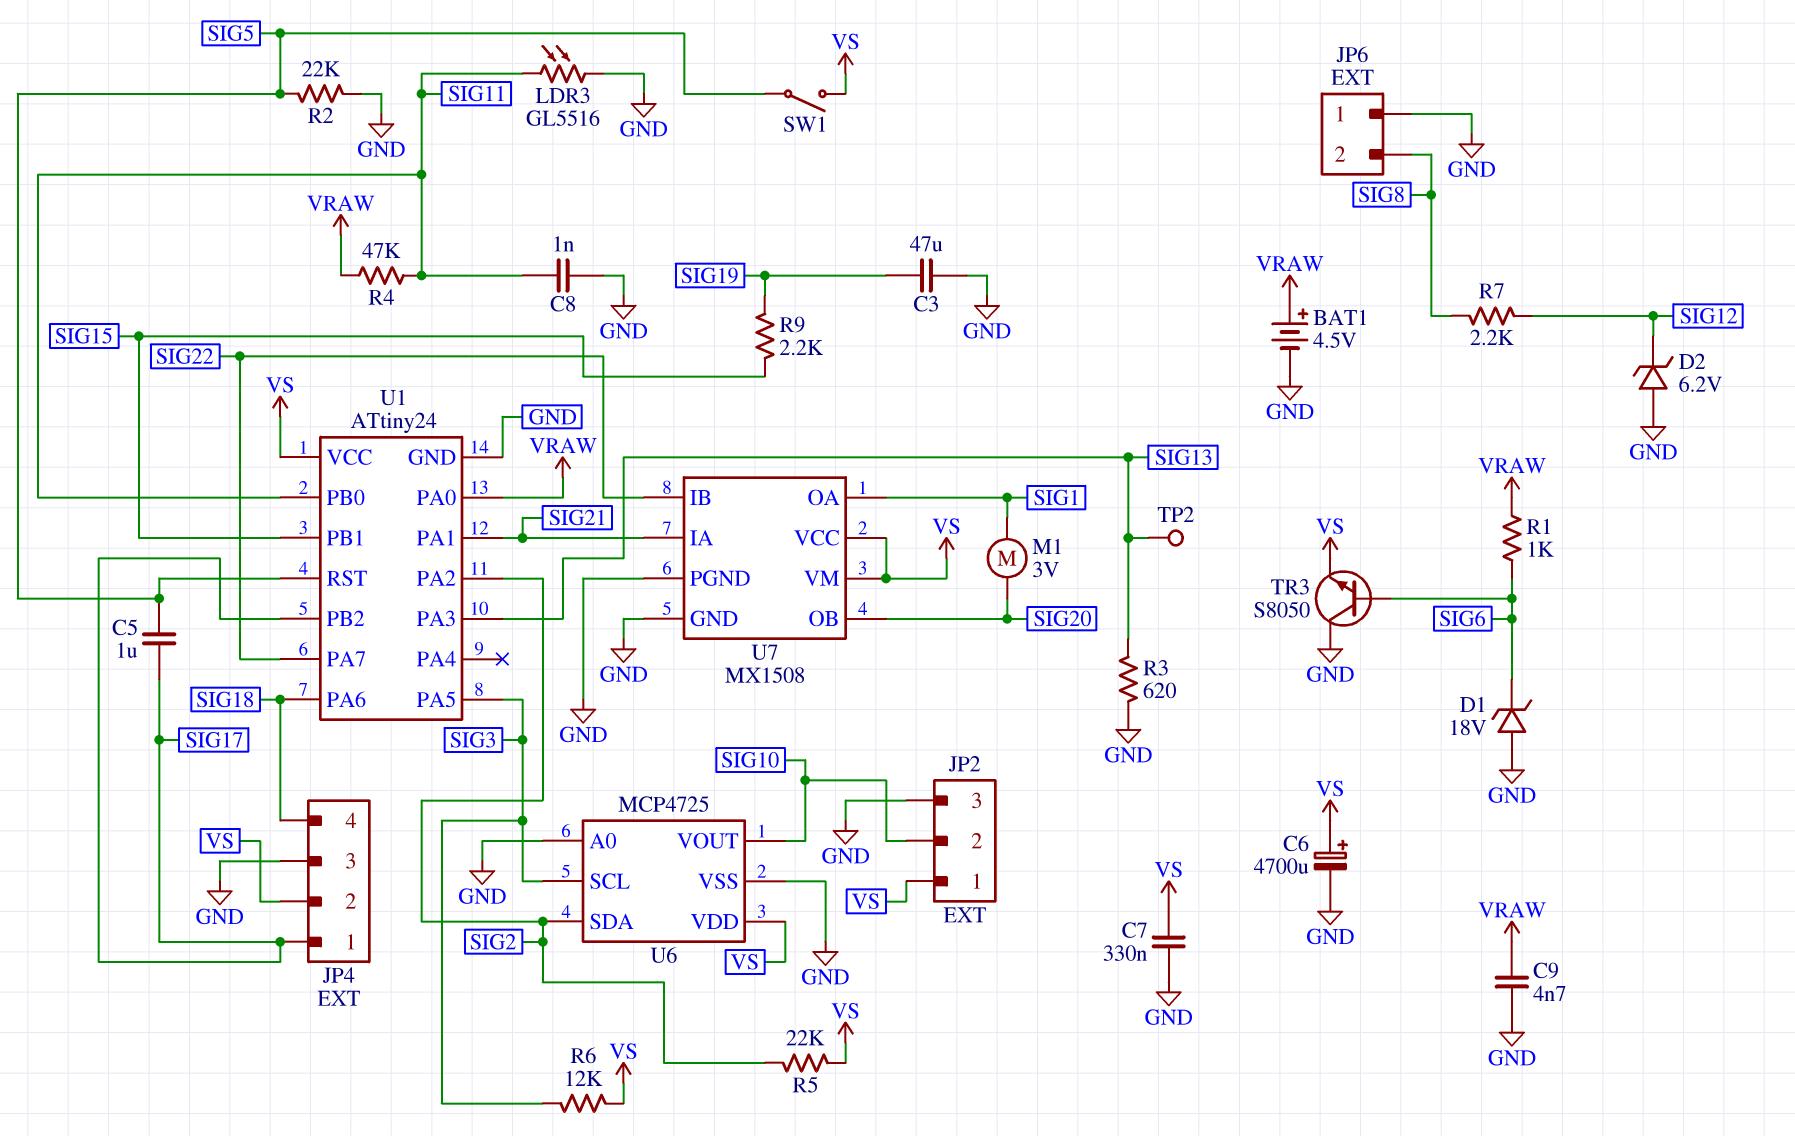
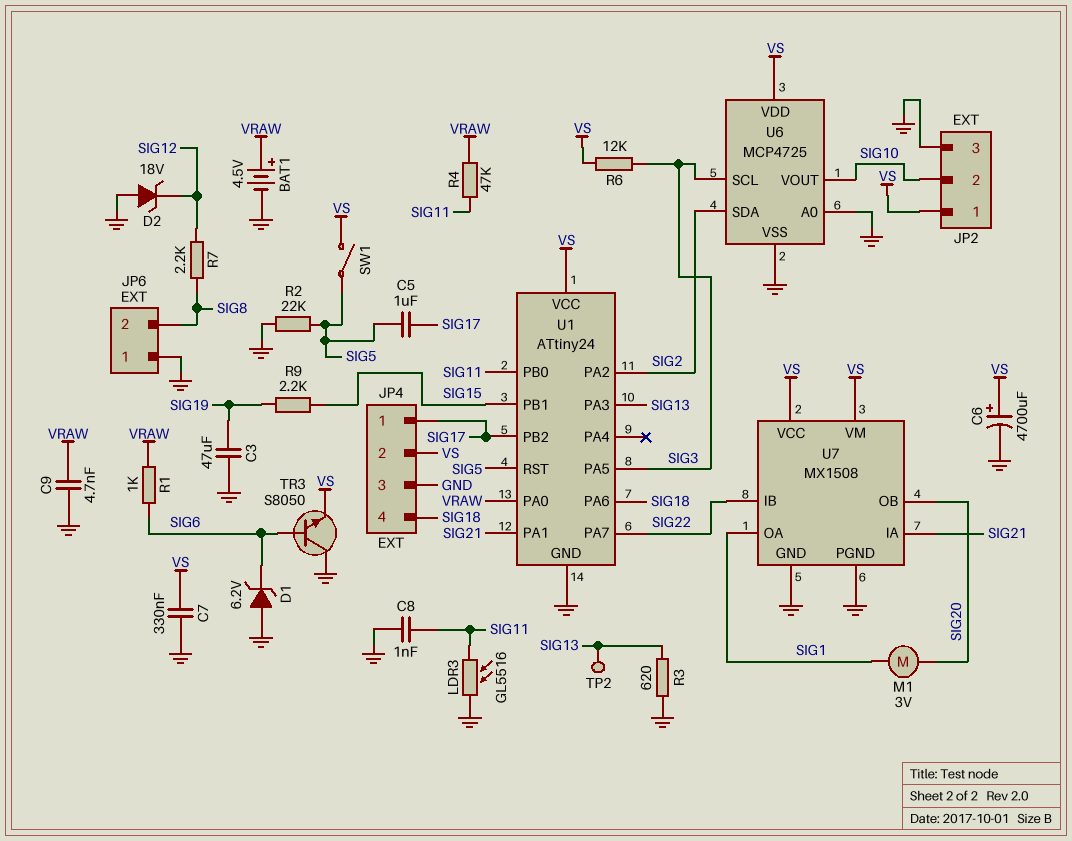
D1: zener 18V (A GND, K SIG6) -> zener 6.2V (A GND, K SIG6)
D2: zener 6.2V (A GND, K SIG12) -> zener 18V (A GND, K SIG12)
R5: 22k (SIG2, VS) -> none

